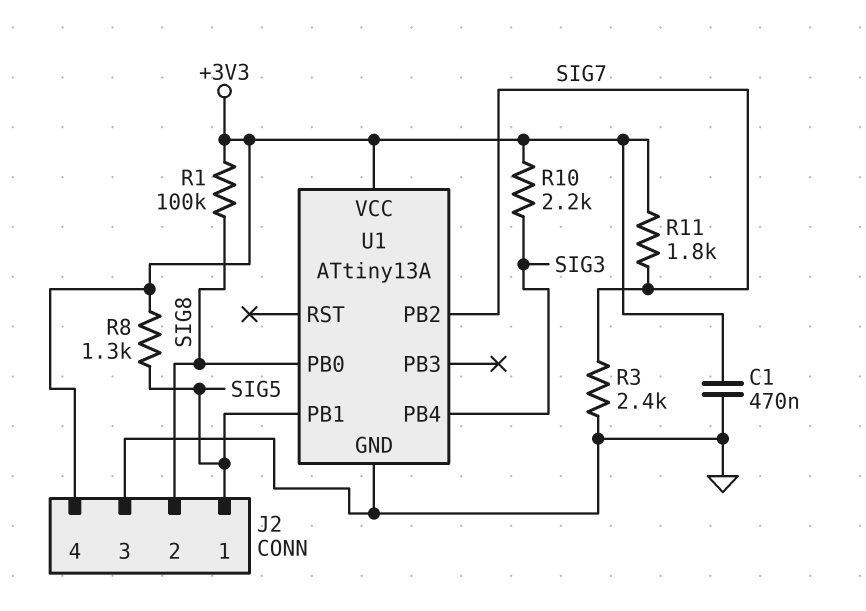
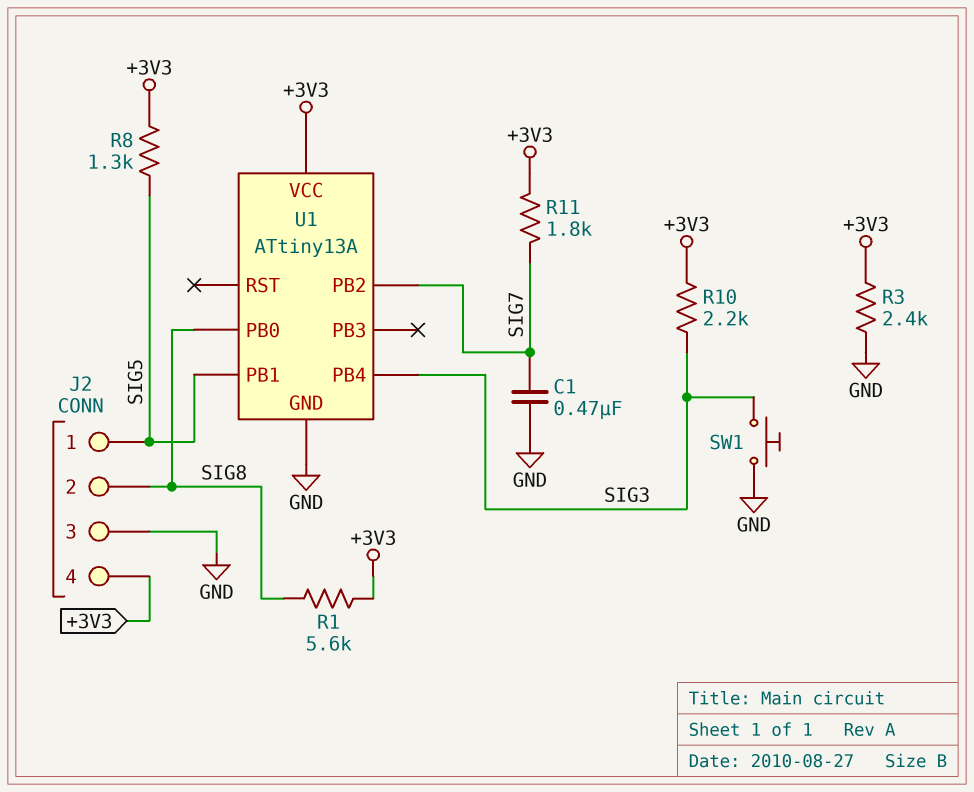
C1: 470nF (+3V3, GND) -> 470nF (GND, SIG7)
R1: 100k (+3V3, SIG8) -> 5.6k (+3V3, SIG8)
R3: 2.4k (GND, SIG7) -> 2.4k (+3V3, GND)
SW1: none -> button (GND, SIG3)

